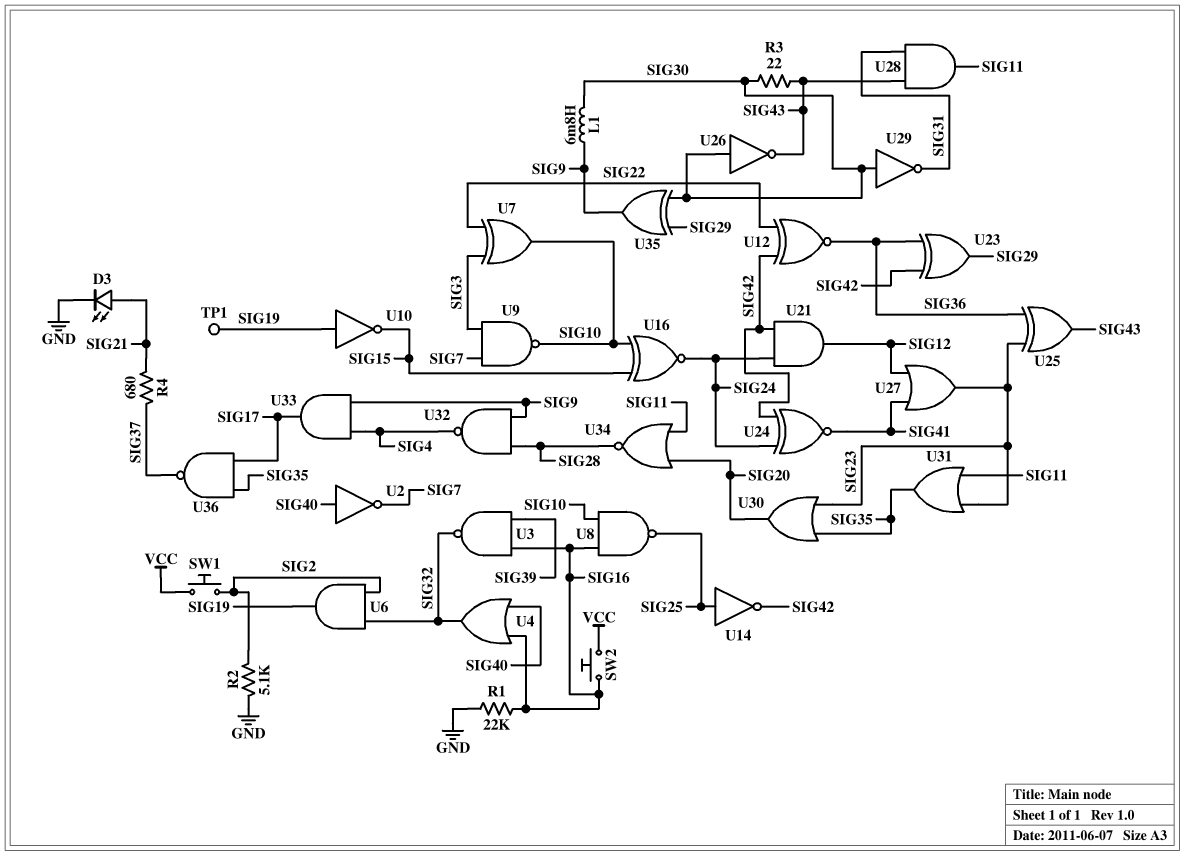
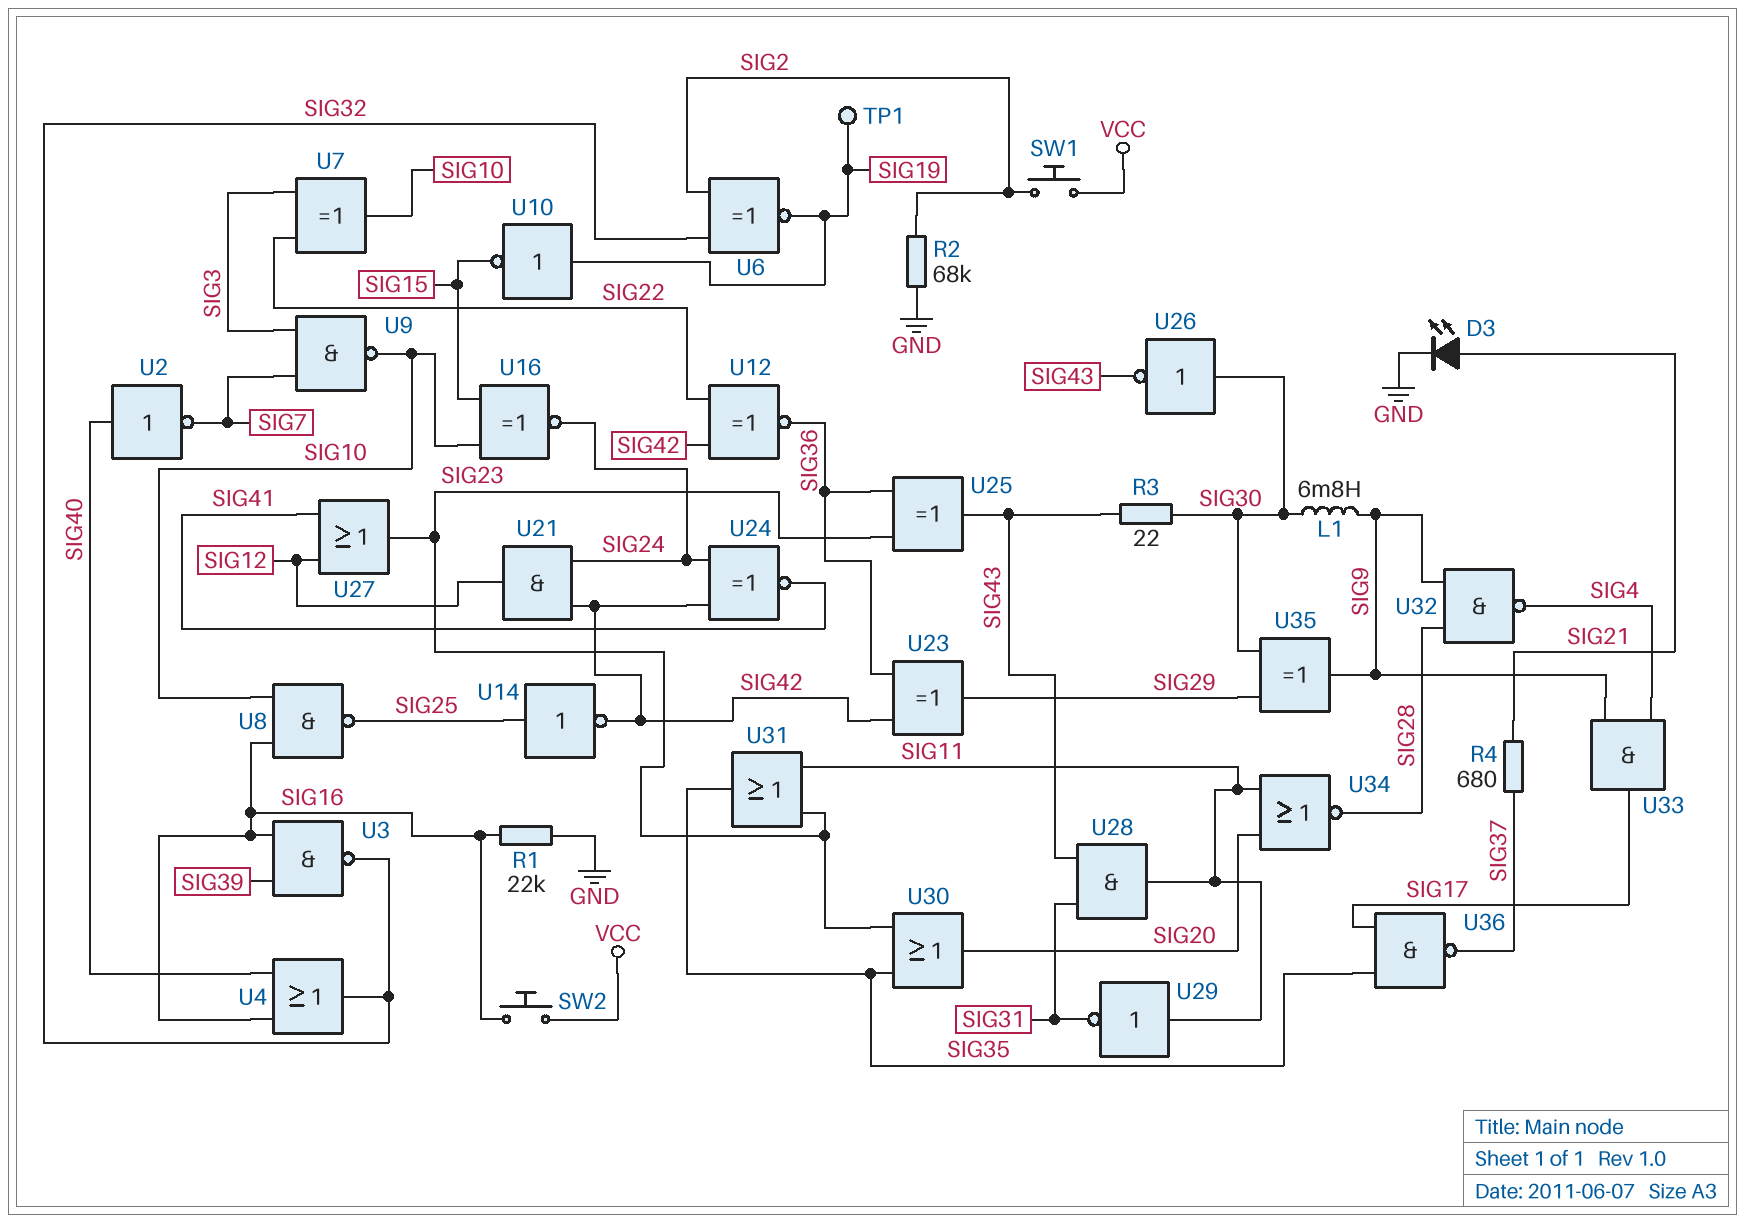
R2: 5.1k (GND, SIG2) -> 68k (GND, SIG2)
U6: AND (in SIG2, in SIG32, out SIG19) -> XNOR (in SIG2, in SIG32, out SIG19)
U29: NOT (in SIG30, out SIG31) -> NOT (in SIG11, out SIG31)

